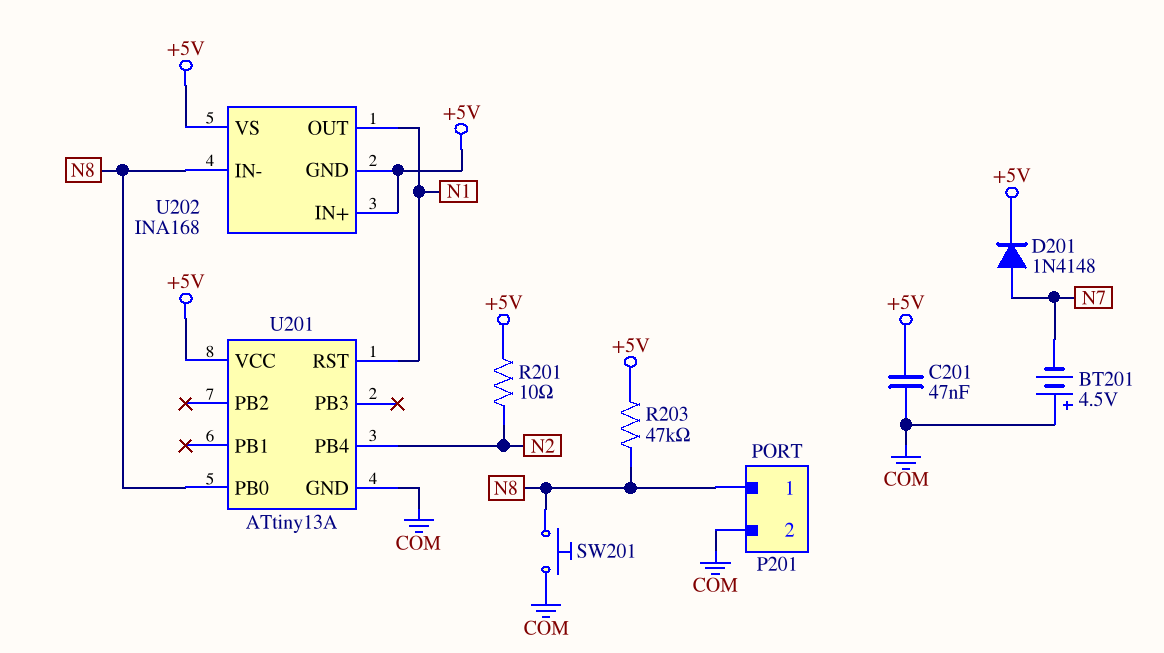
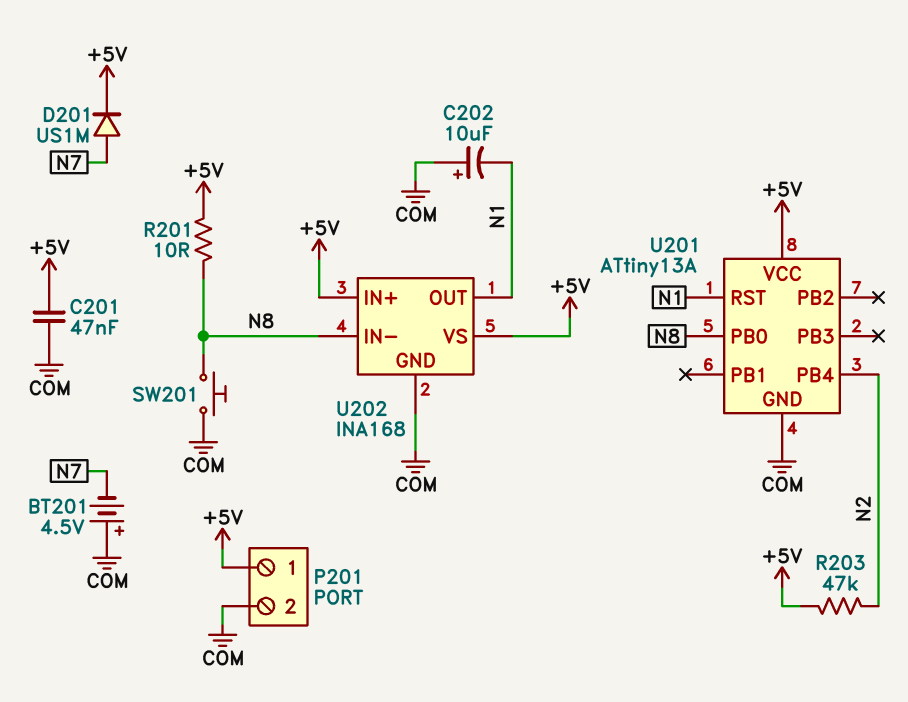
C202: none -> 10uF (plus COM, minus N1)
D201: diode 1N4148 (A N7, K +5V) -> diode US1M (A N7, K +5V)
P201 pin 1: N8 -> +5V
R201: 10 (+5V, N2) -> 10 (+5V, N8)
R203: 47k (+5V, N8) -> 47k (+5V, N2)
U202 pin GND: +5V -> COM

